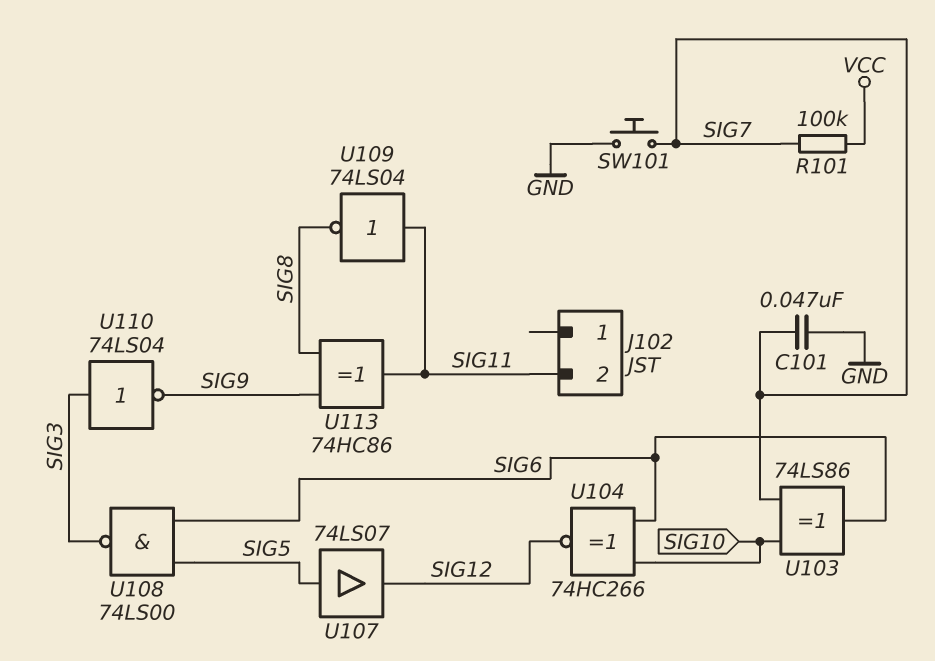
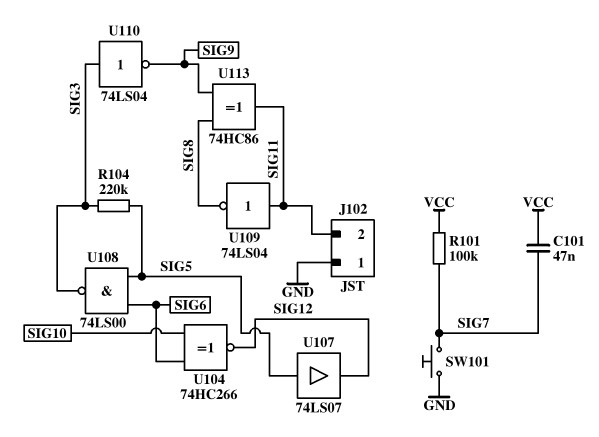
C101: 47nF (GND, SIG7) -> 47nF (SIG7, VCC)
J102 pin 1: none -> GND
R104: none -> 220k (SIG3, SIG5)
U103: XOR 74LS86 (in SIG7, in SIG10, out SIG6) -> none

